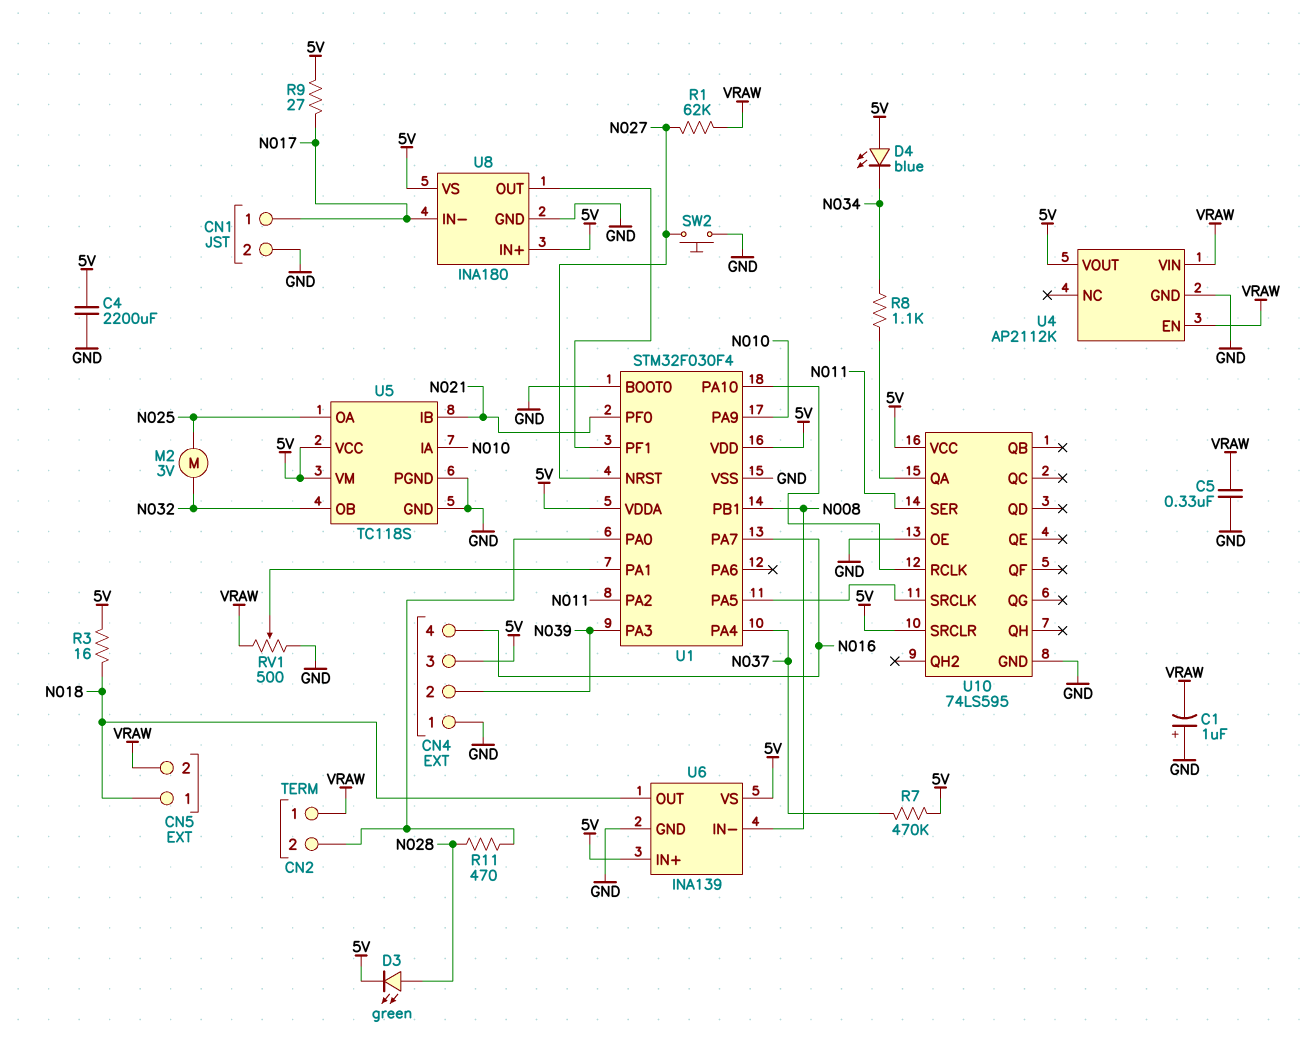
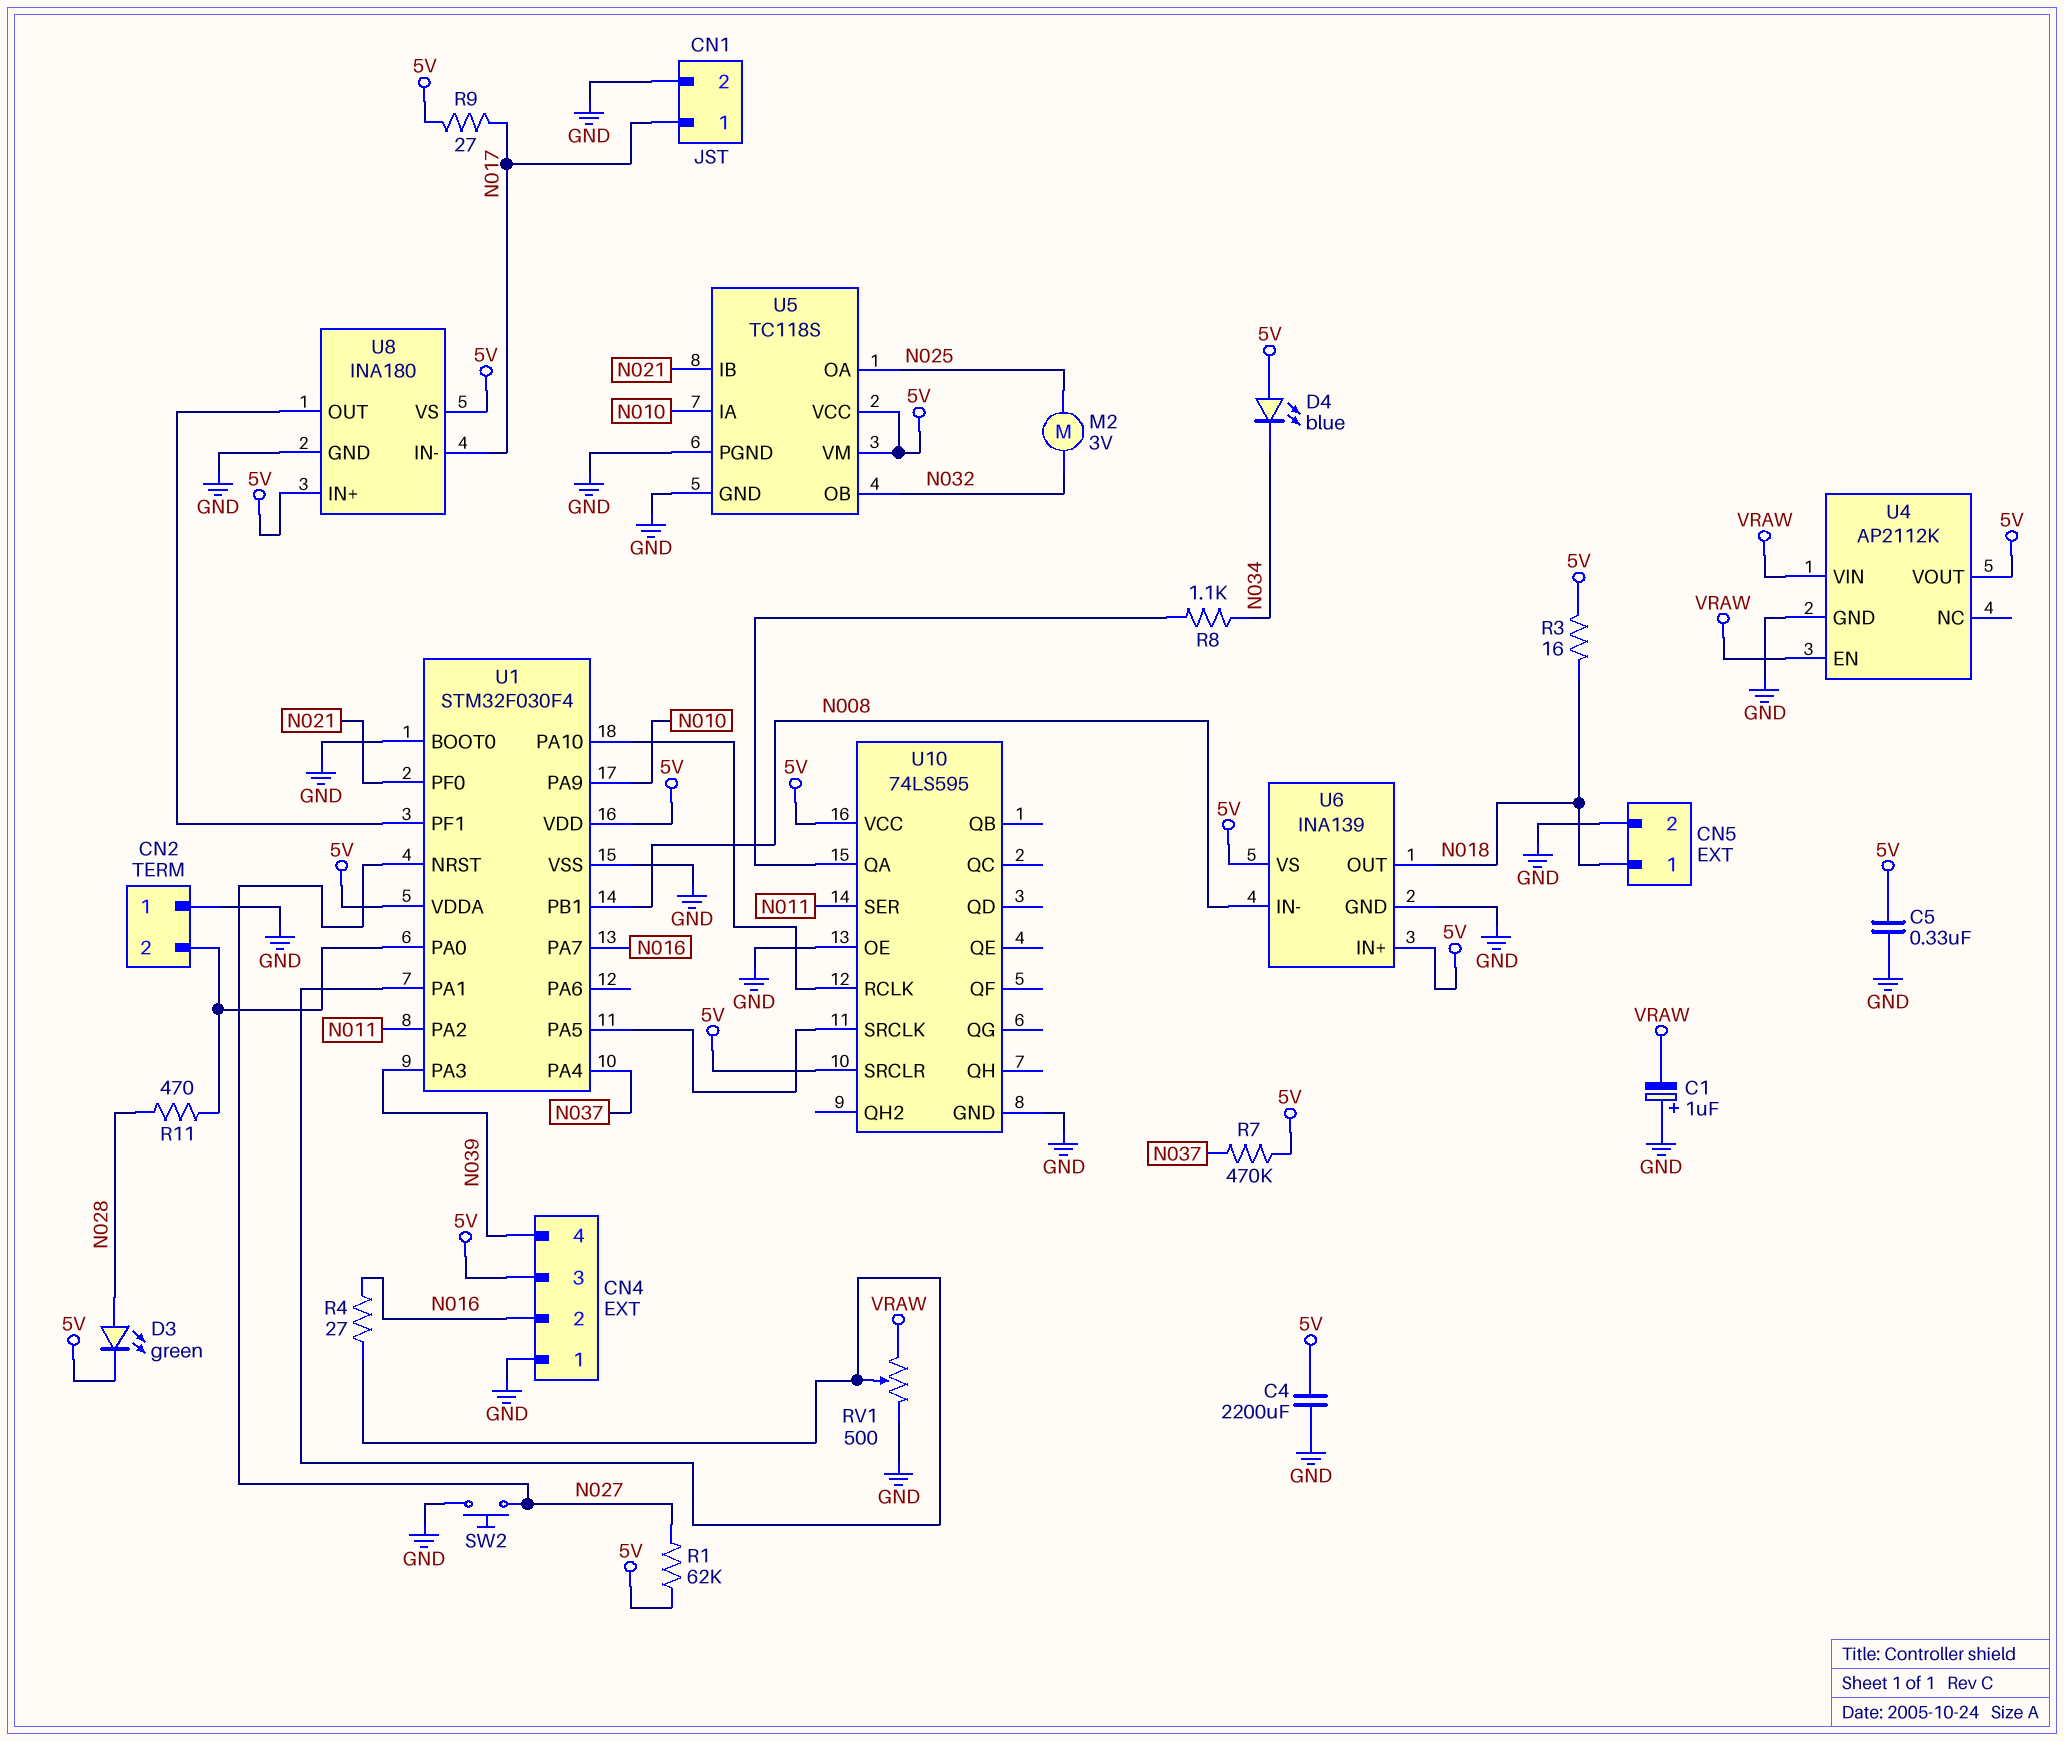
C5: 330nF (GND, VRAW) -> 330nF (5V, GND)
CN2 pin 1: VRAW -> GND
CN4 pin 2: N039 -> N016
CN4 pin 4: N016 -> N039
CN5 pin 2: VRAW -> GND
R1: 62k (N027, VRAW) -> 62k (5V, N027)
R4: none -> 27 (N016, U1/PA1)

